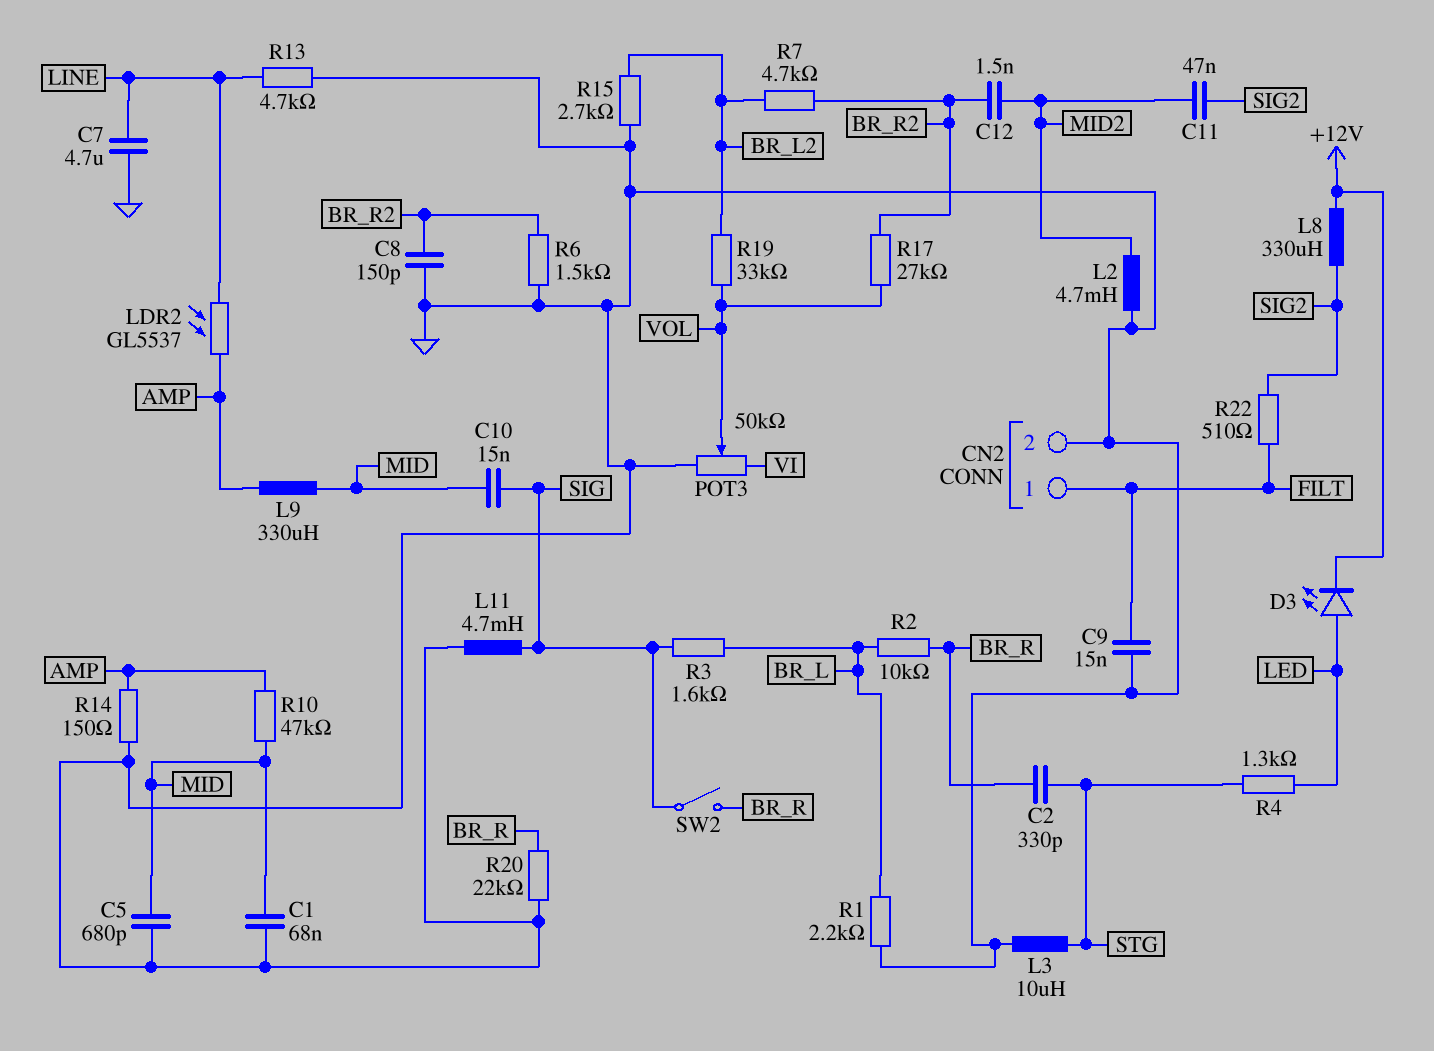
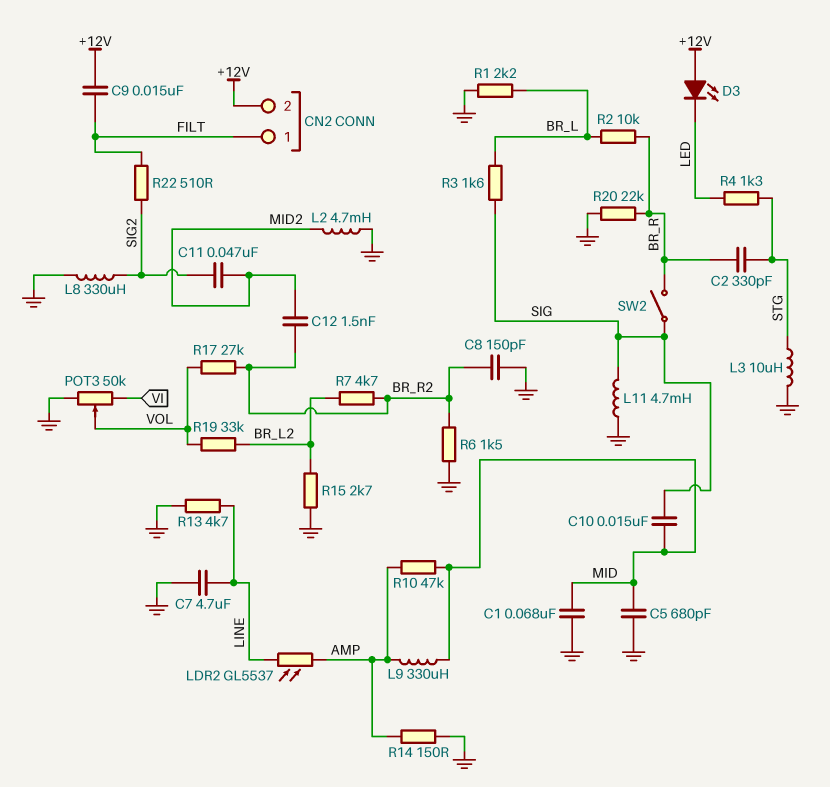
C9: 15nF (FILT, GND) -> 15nF (+12V, FILT)
CN2 pin 2: GND -> +12V
D3: LED (A LED, K +12V) -> LED (A +12V, K LED)
L8: 330uH (+12V, SIG2) -> 330uH (GND, SIG2)

